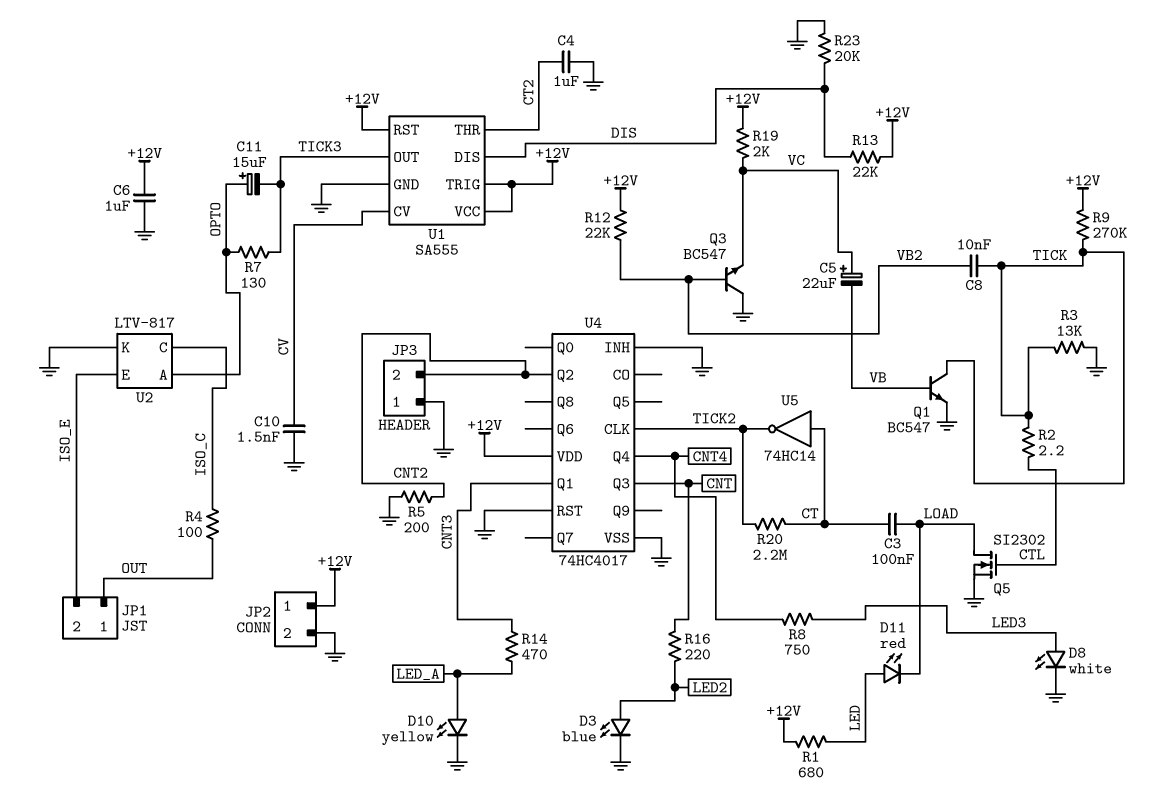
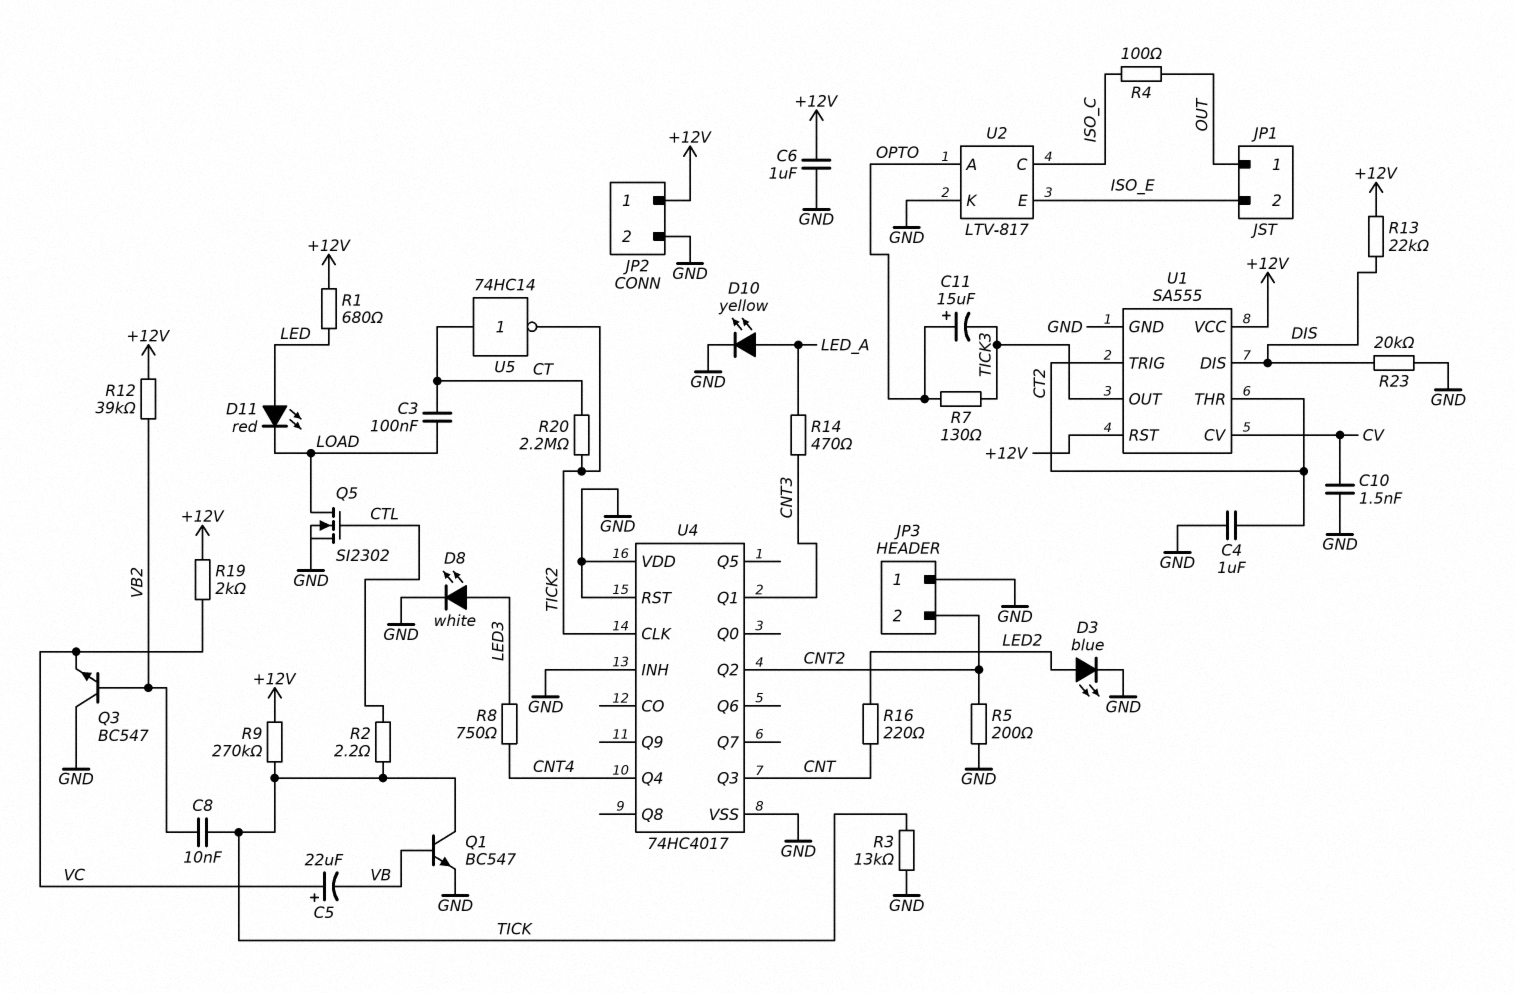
R12: 22k (+12V, VB2) -> 39k (+12V, VB2)
U1 pin TRIG: +12V -> CT2
U4 pin VDD: +12V -> GND

